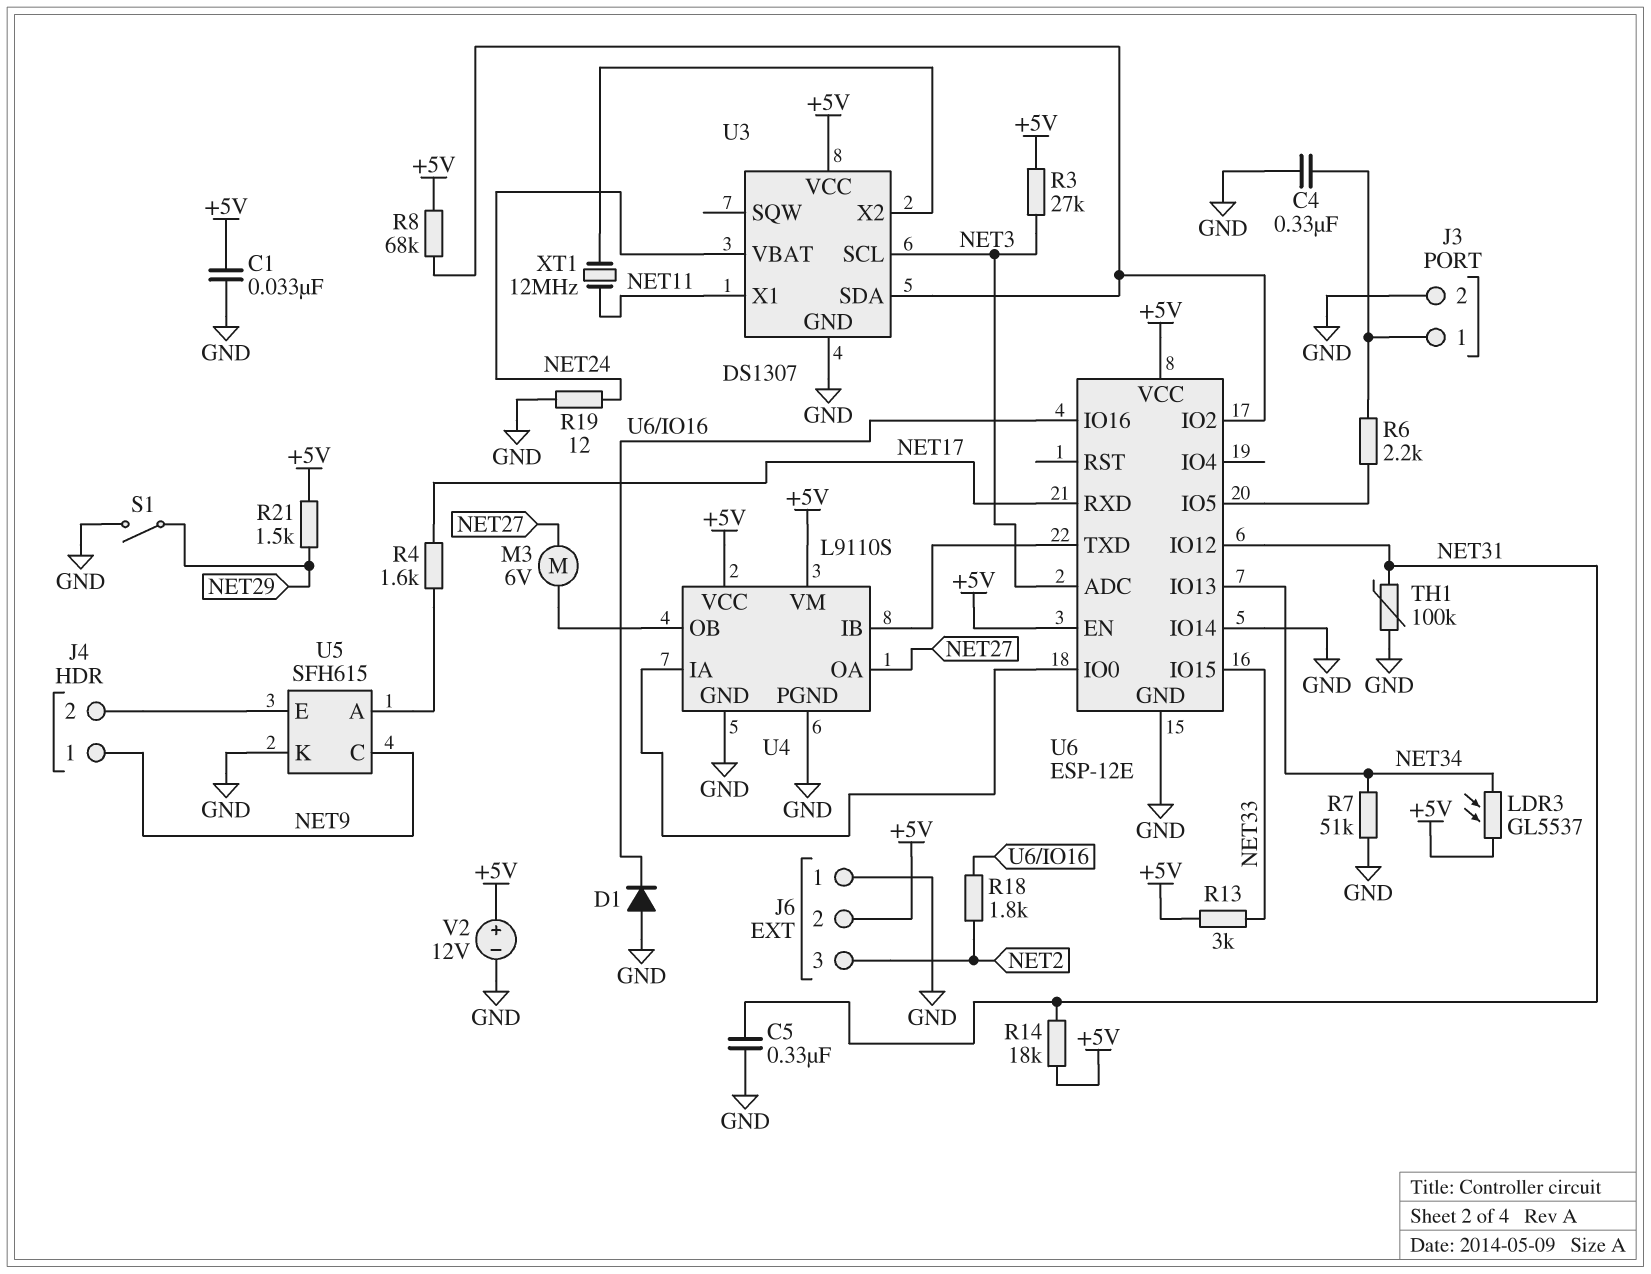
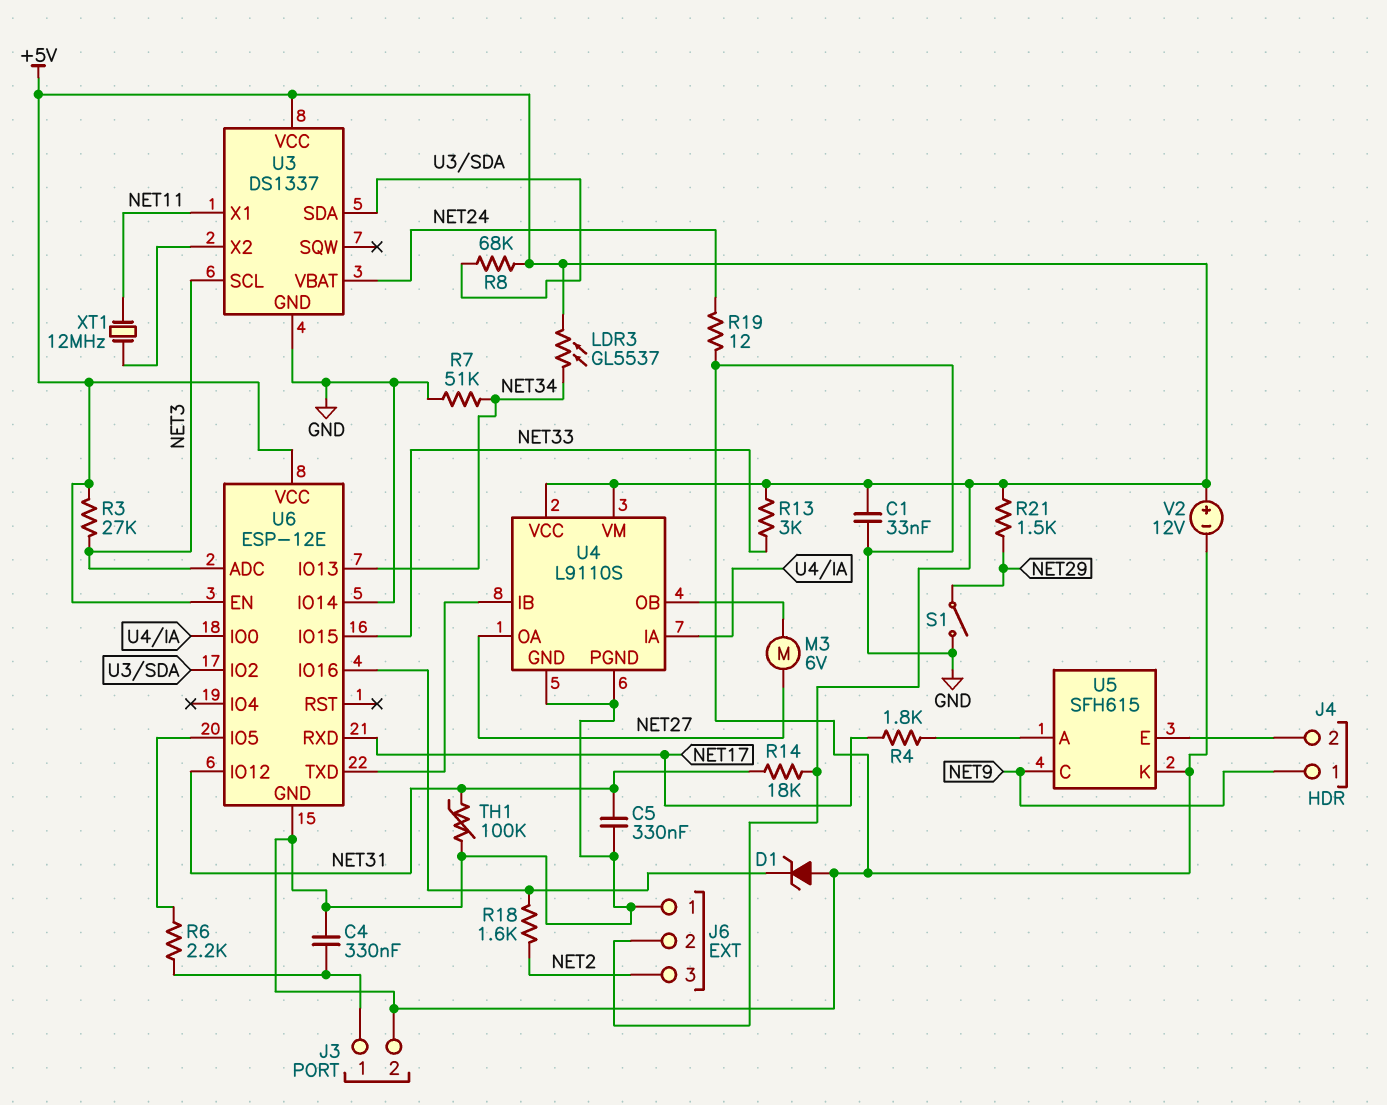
D1: diode (A GND, K U6/IO16) -> zener (A GND, K U6/IO16)
R4: 1.6k (NET17, U5/A) -> 1.8k (NET17, U5/A)
R18: 1.8k (NET2, U6/IO16) -> 1.6k (NET2, U6/IO16)
U3: DS1307 -> DS1337

